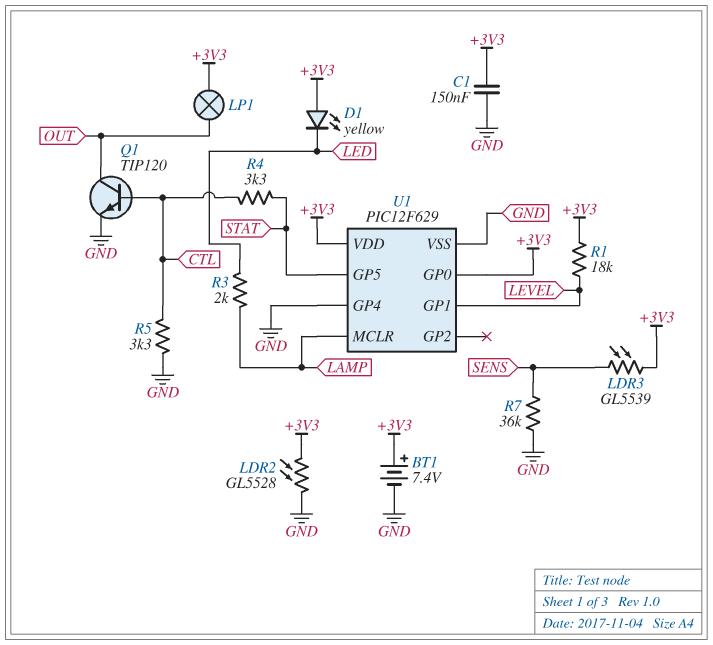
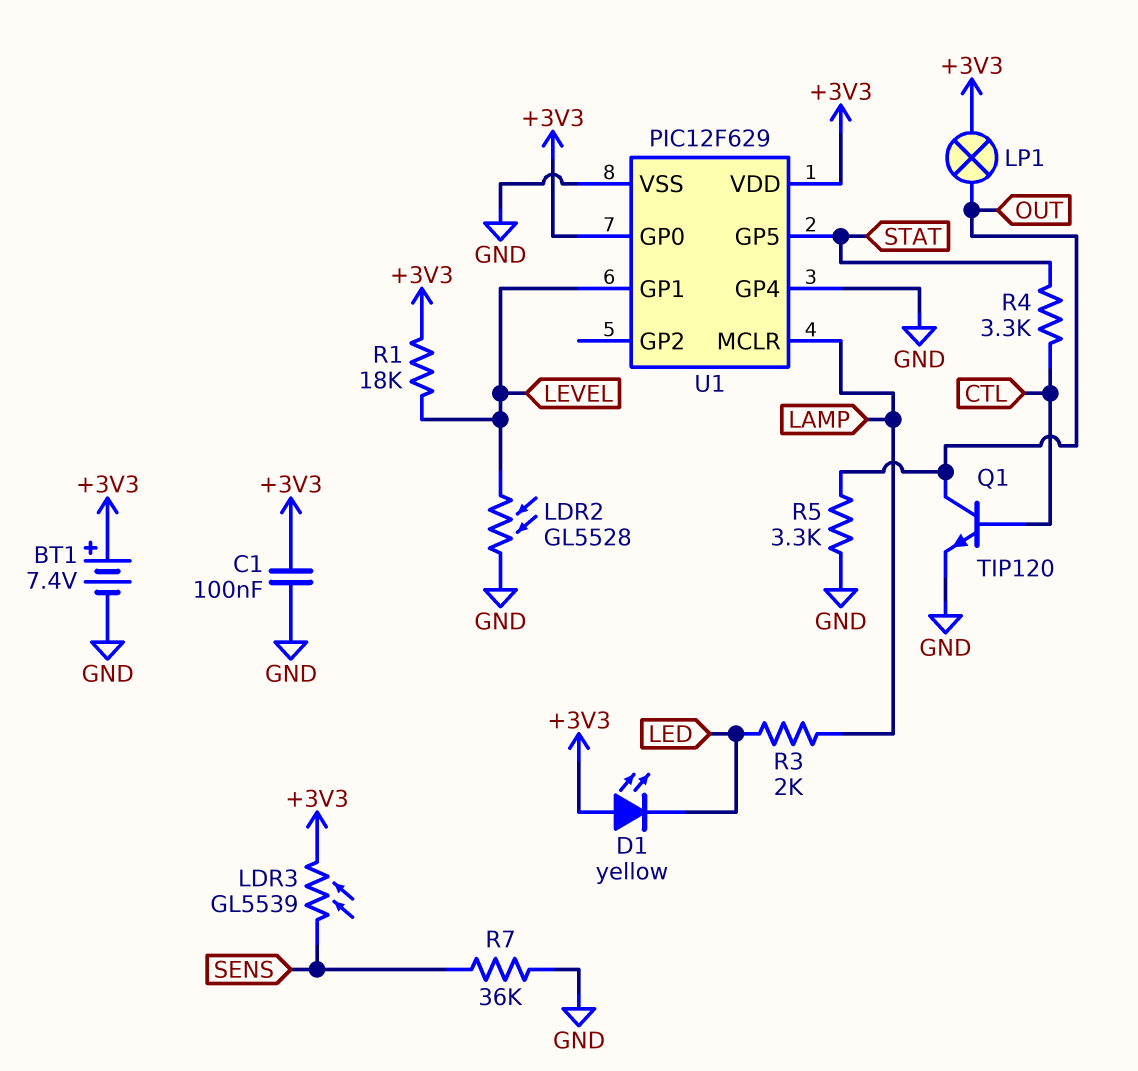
C1: 150nF (+3V3, GND) -> 100nF (+3V3, GND)
LDR2: GL5528 (+3V3, GND) -> GL5528 (GND, LEVEL)
R5: 3.3k (CTL, GND) -> 3.3k (GND, OUT)

